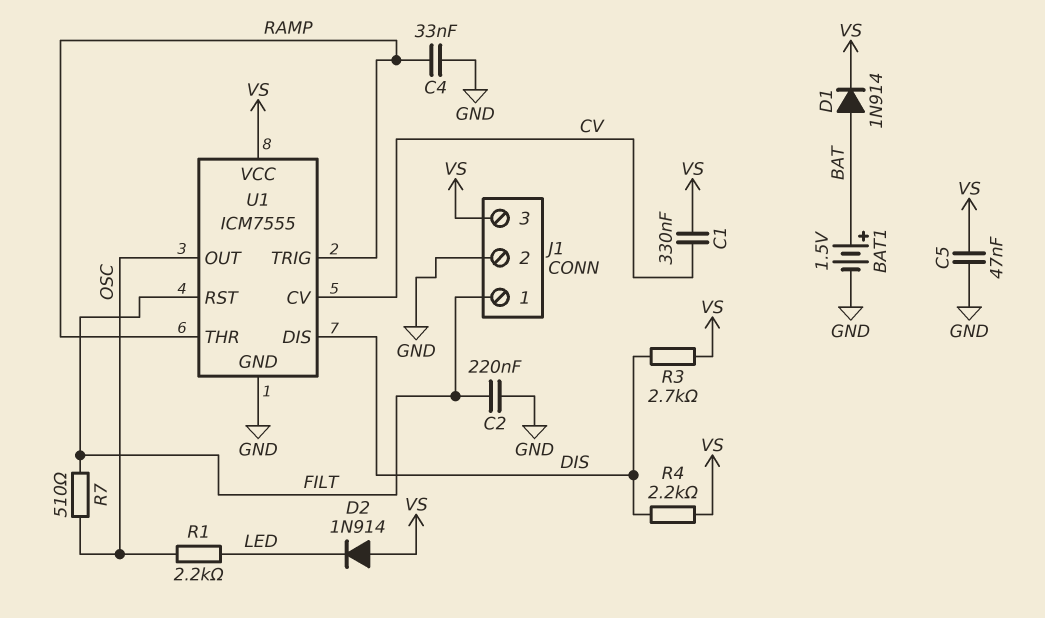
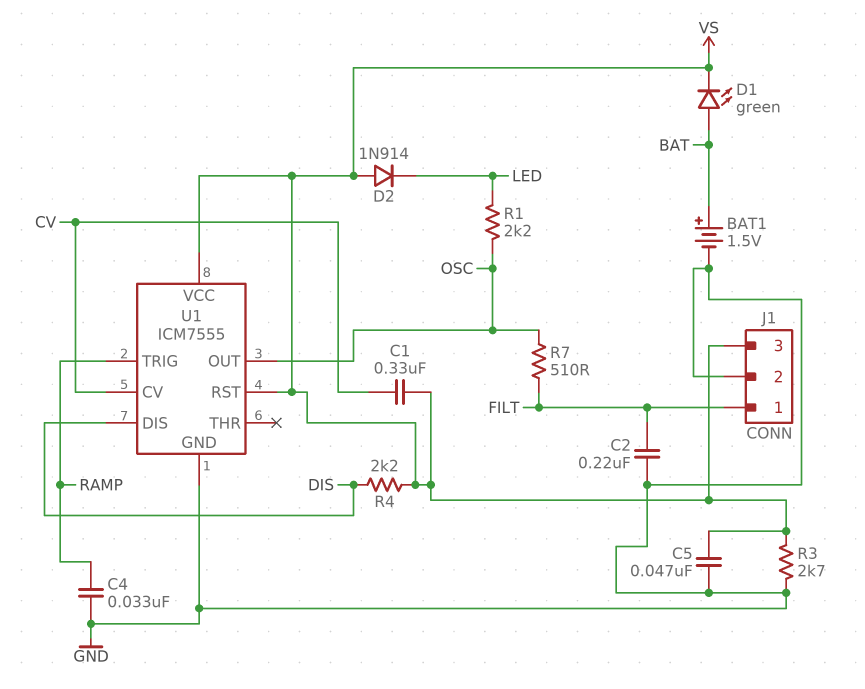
D1: diode 1N914 (A BAT, K VS) -> LED green (A BAT, K VS)
R3: 2.7k (DIS, VS) -> 2.7k (GND, VS)
U1 pin RST: FILT -> VS
U1 pin THR: RAMP -> none

